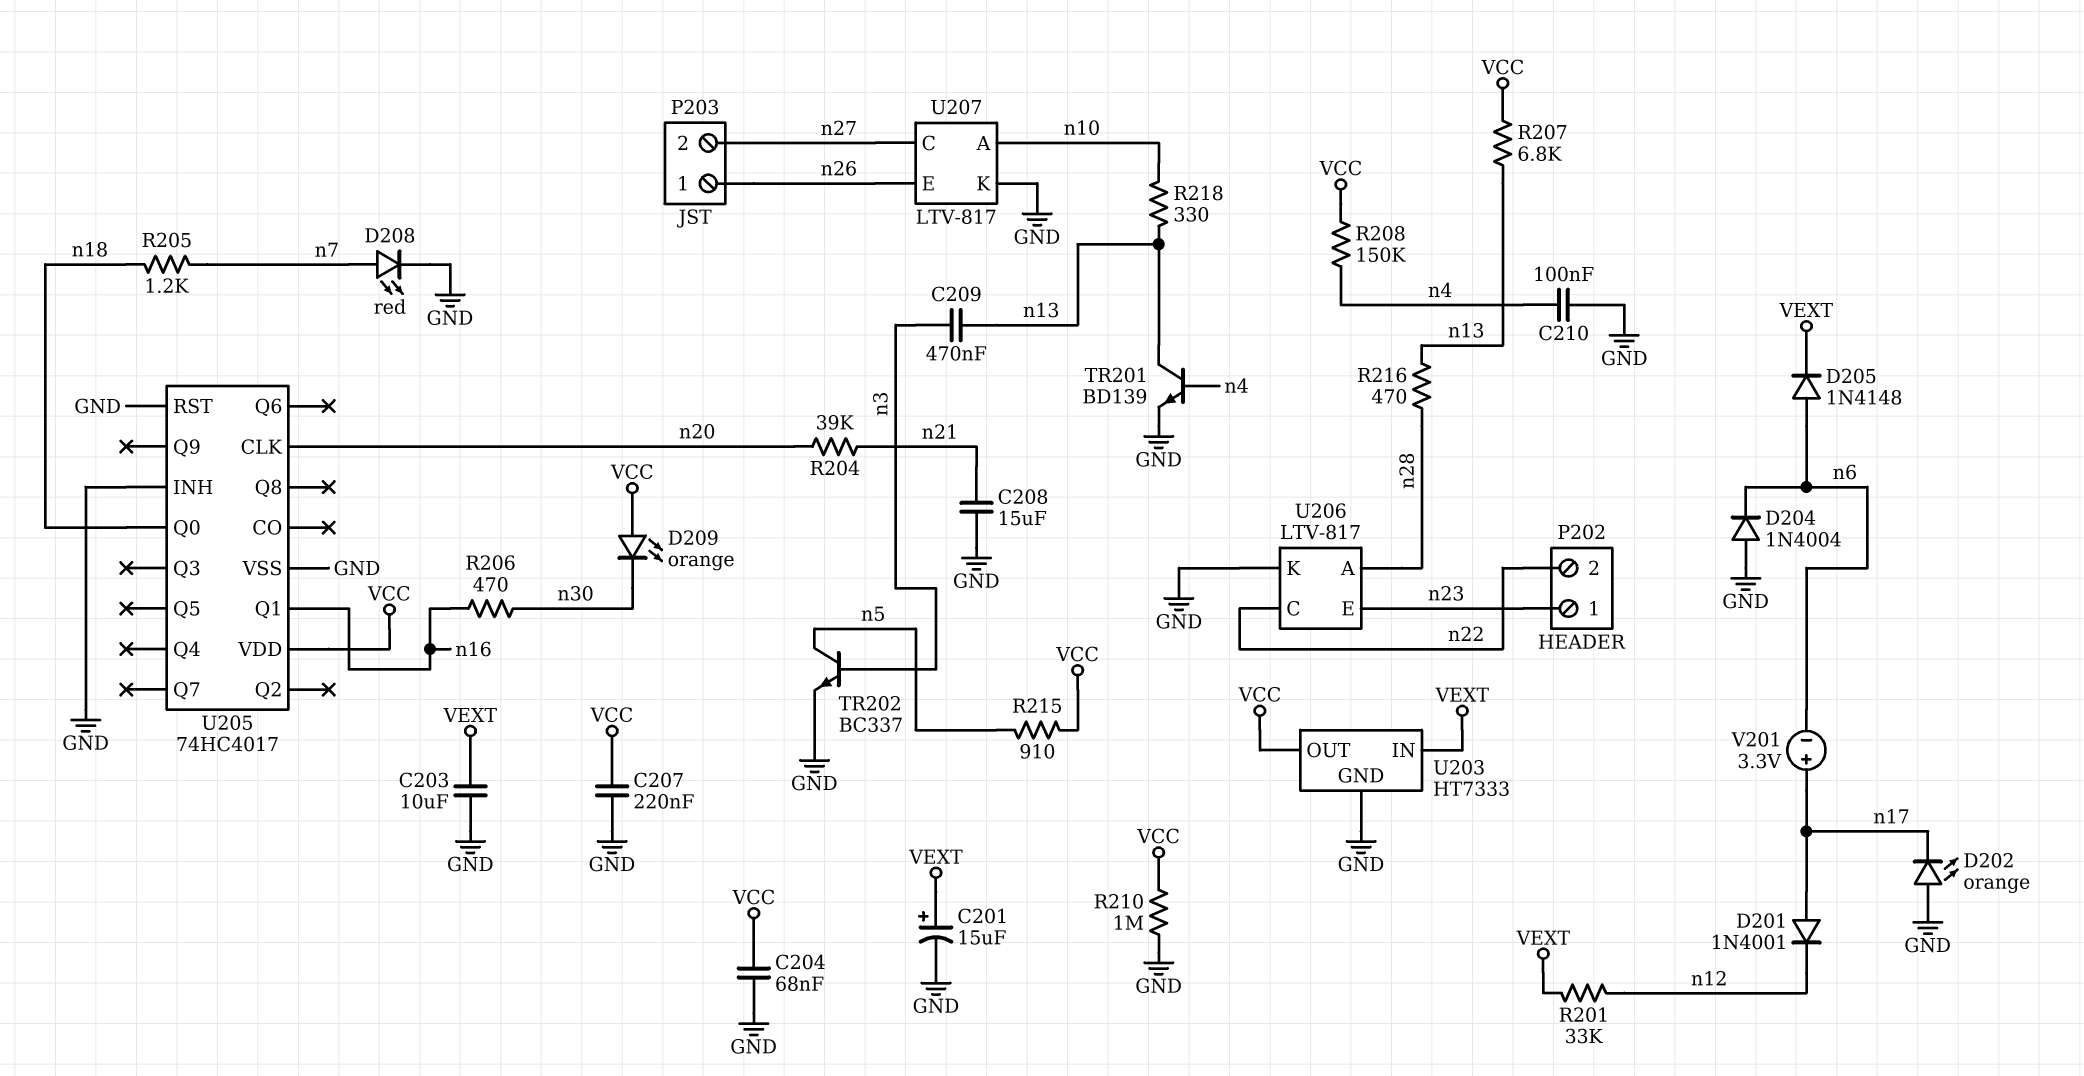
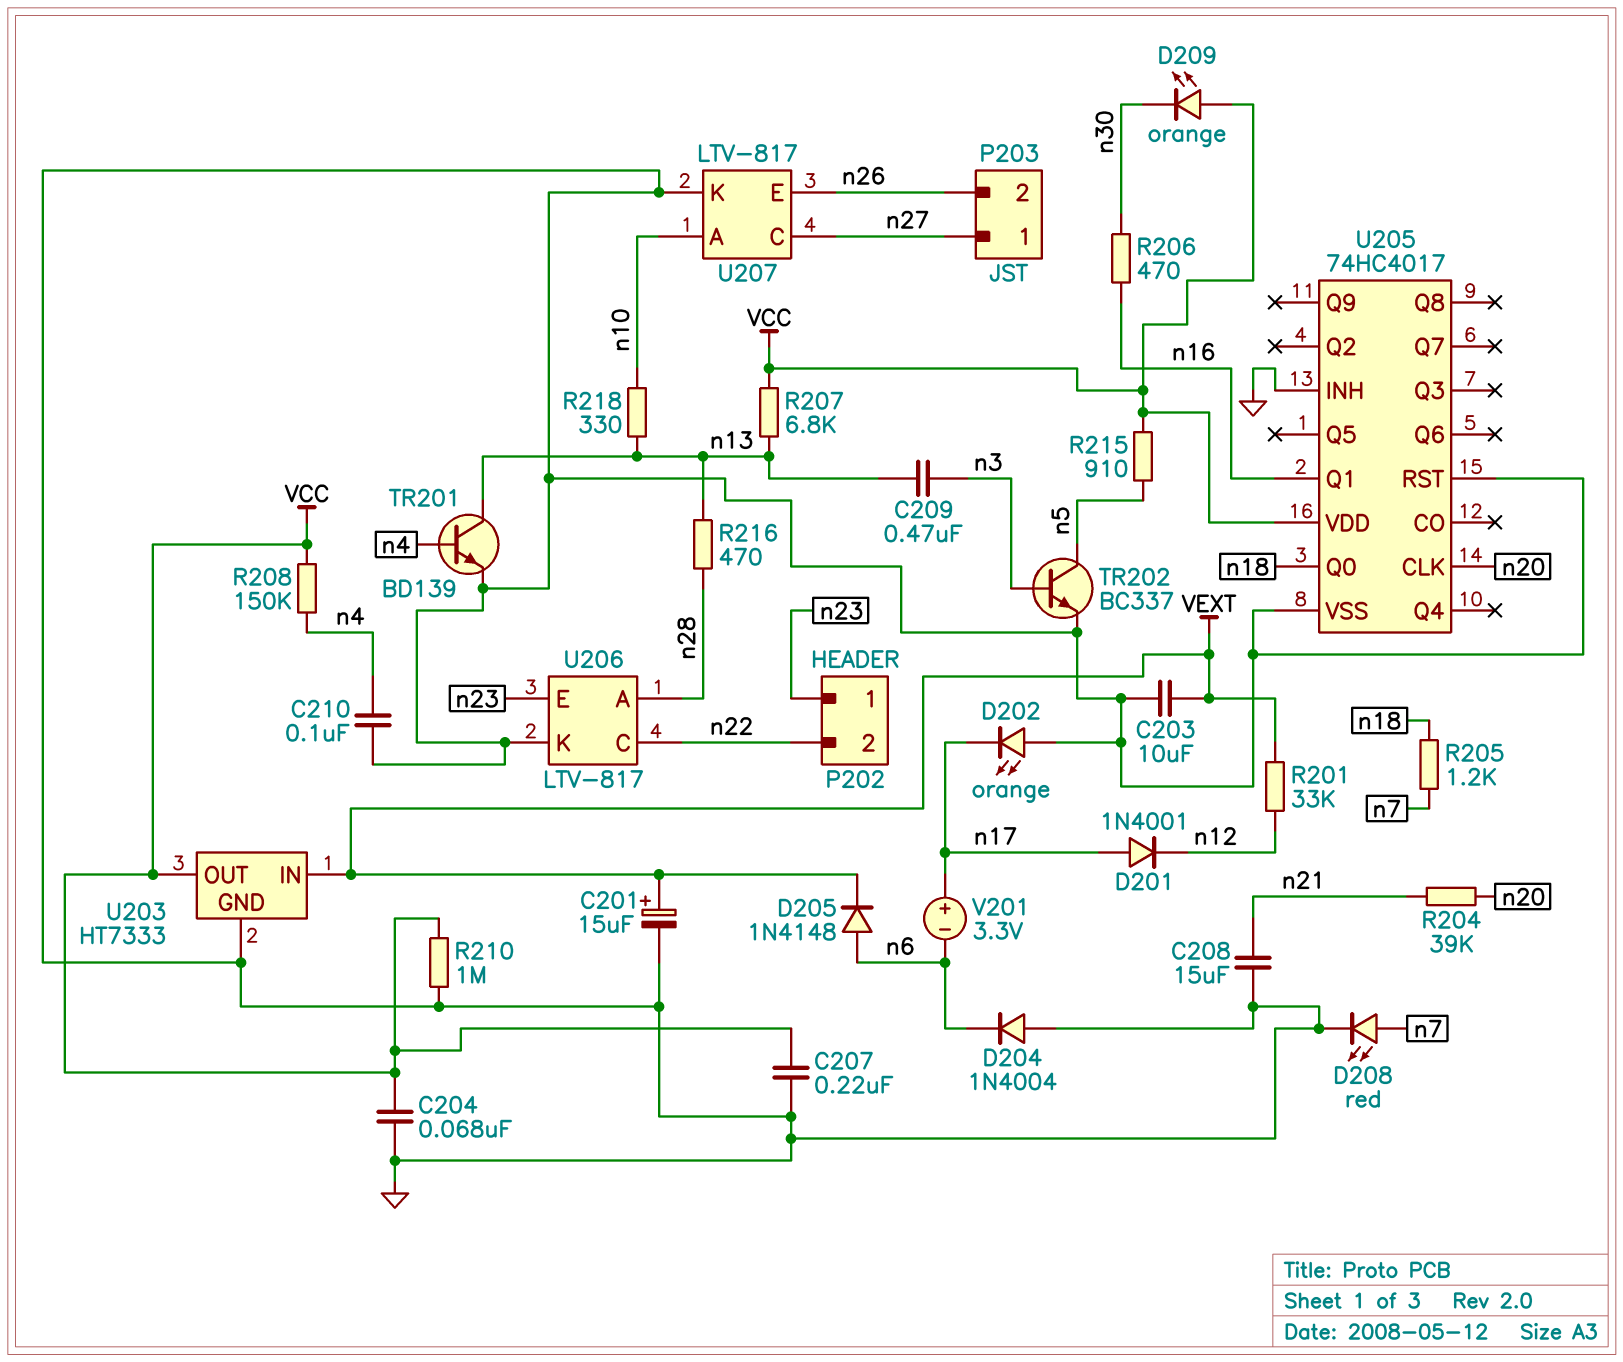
P203 pin 1: n26 -> n27
P203 pin 2: n27 -> n26

